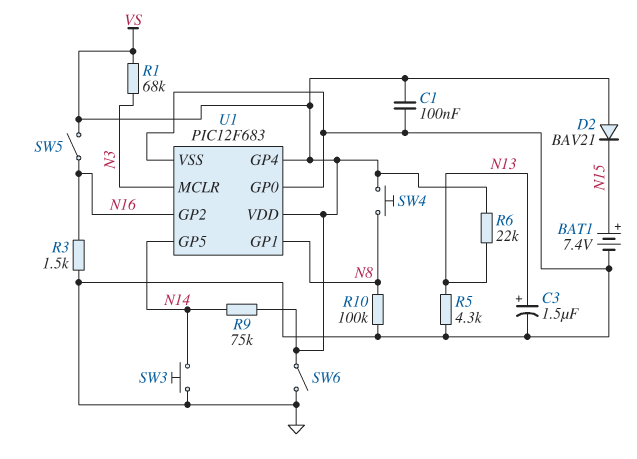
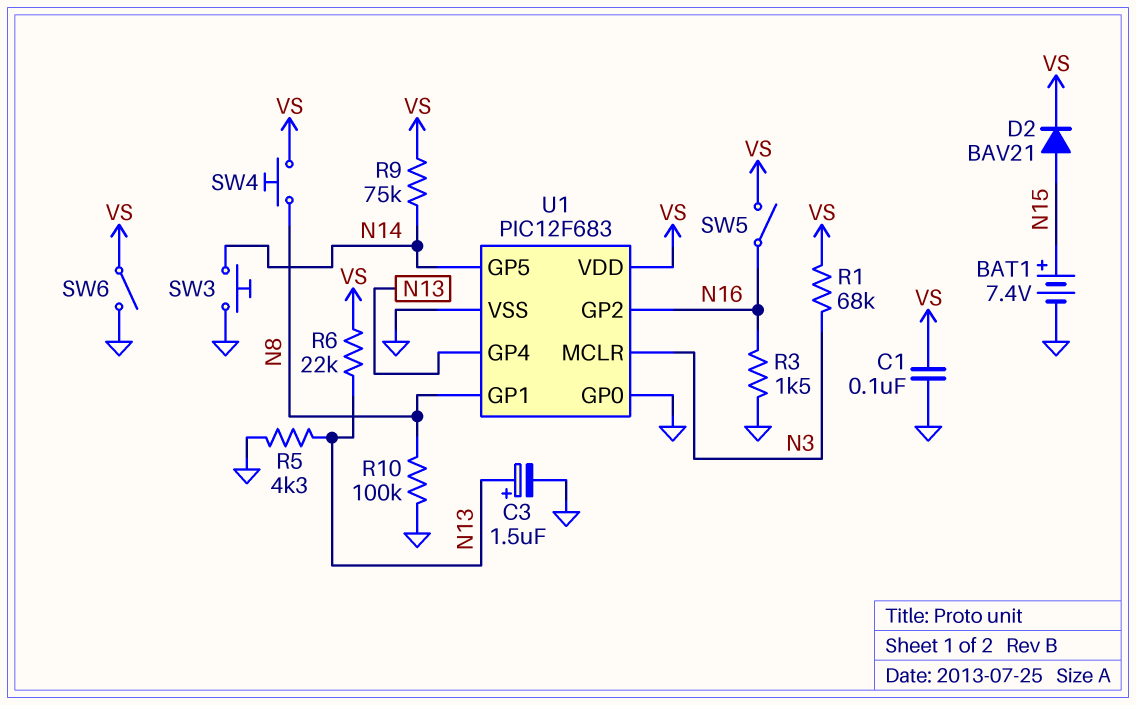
D2: diode BAV21 (A VS, K N15) -> diode BAV21 (A N15, K VS)
U1 pin GP4: VS -> N13

